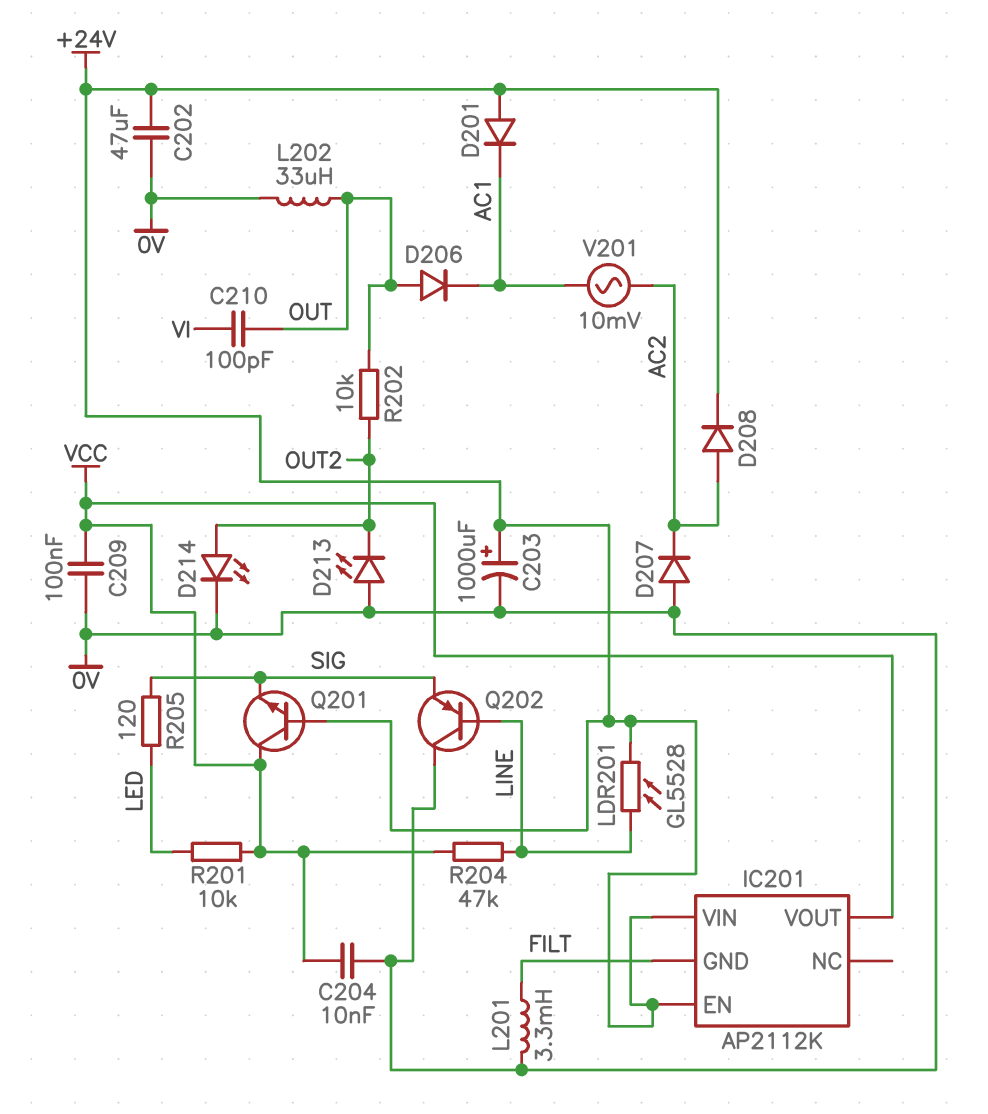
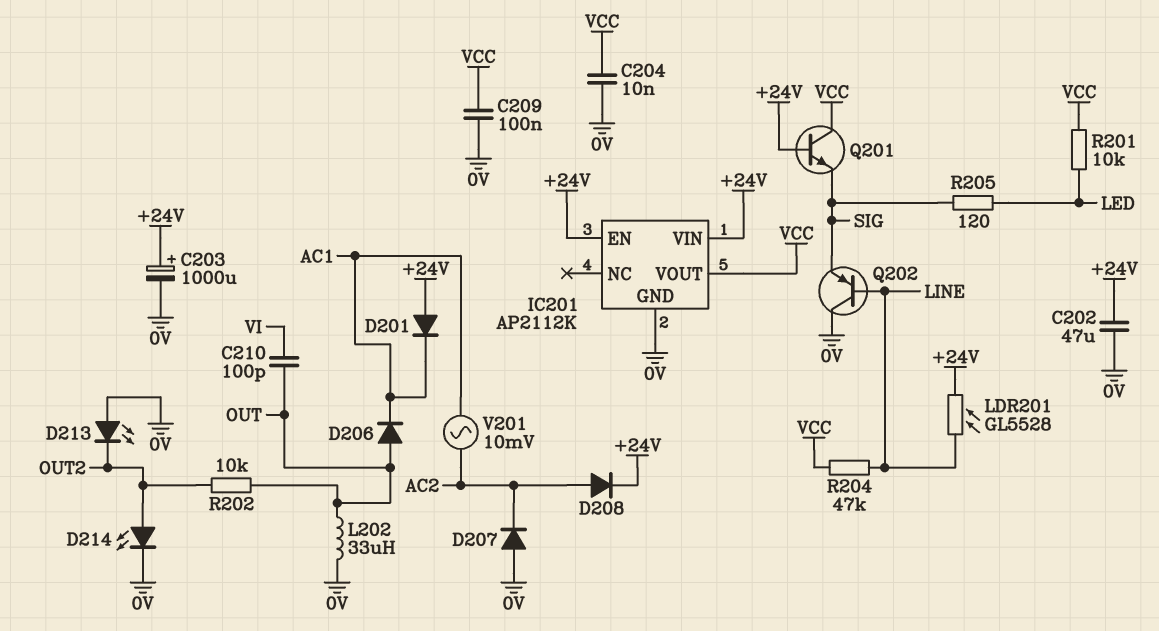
IC201 pin GND: FILT -> 0V
L201: 3.3mH (0V, FILT) -> none

